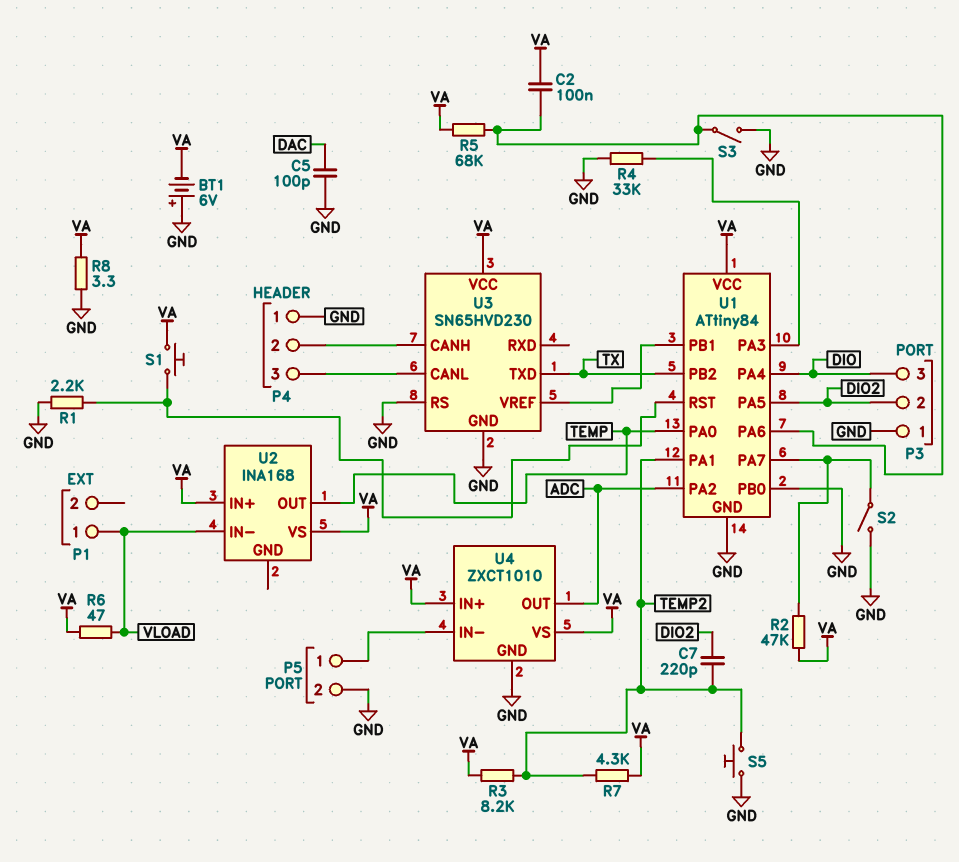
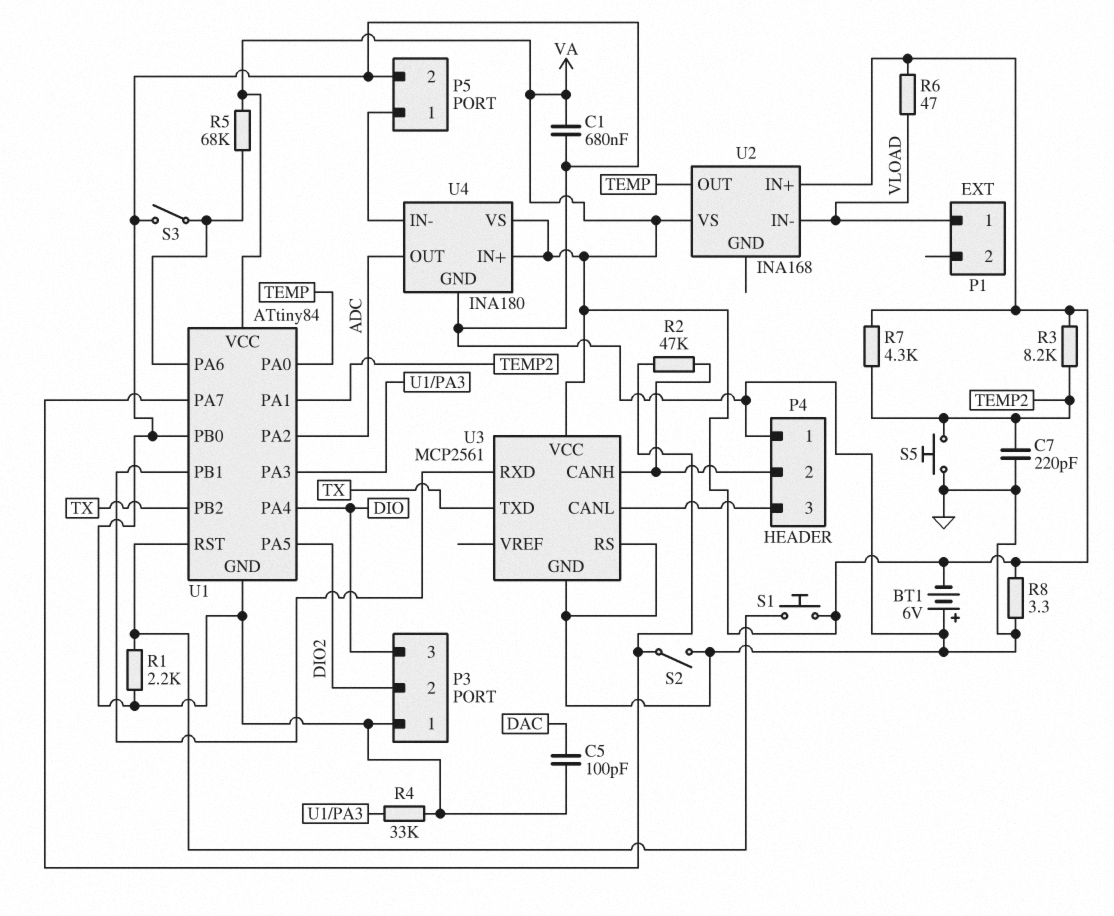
C1: none -> 680nF (GND, VA)
C2: 100nF (U1/PA6, VA) -> none
C7: 220pF (DIO2, TEMP2) -> 220pF (GND, TEMP2)
R2: 47k (U1/PA7, VA) -> 47k (P4/2, U1/PA7)
U3: SN65HVD230 -> MCP2561
U3 pin RXD: none -> U1/PB1
U3 pin VREF: U1/PB1 -> none
U4: ZXCT1010 -> INA180

